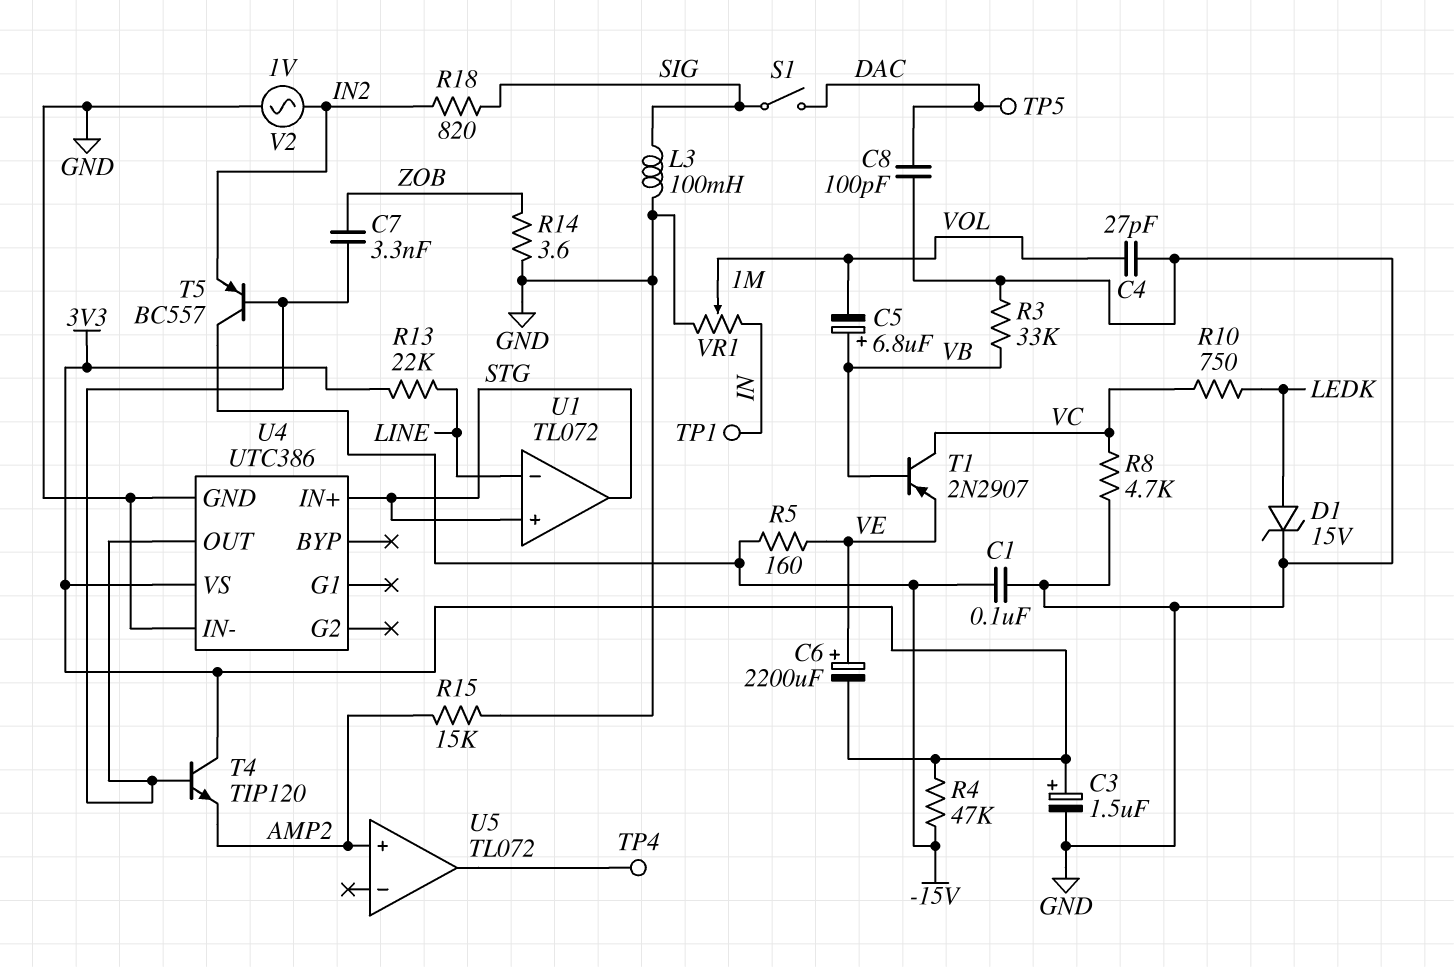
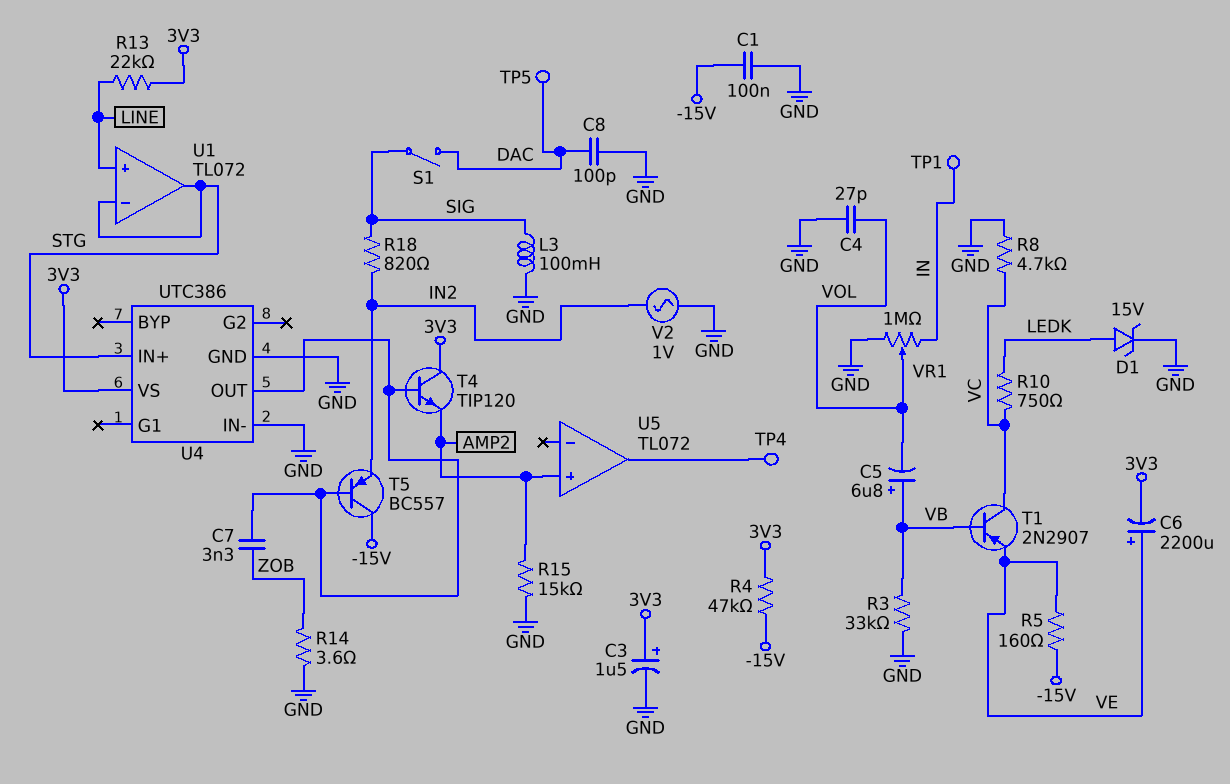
U1 pin in+: STG -> LINE
U1 pin in-: LINE -> STG

